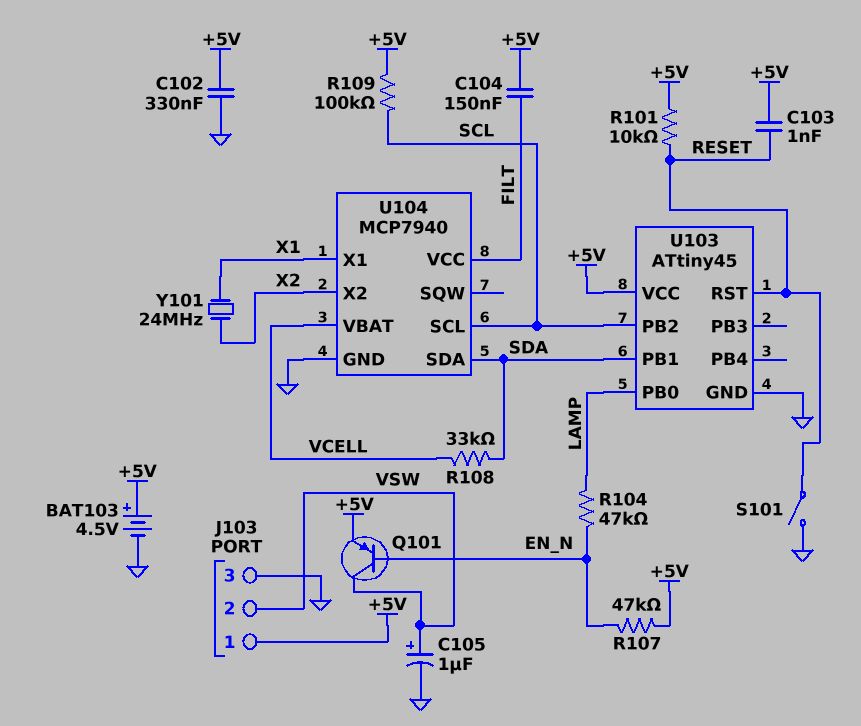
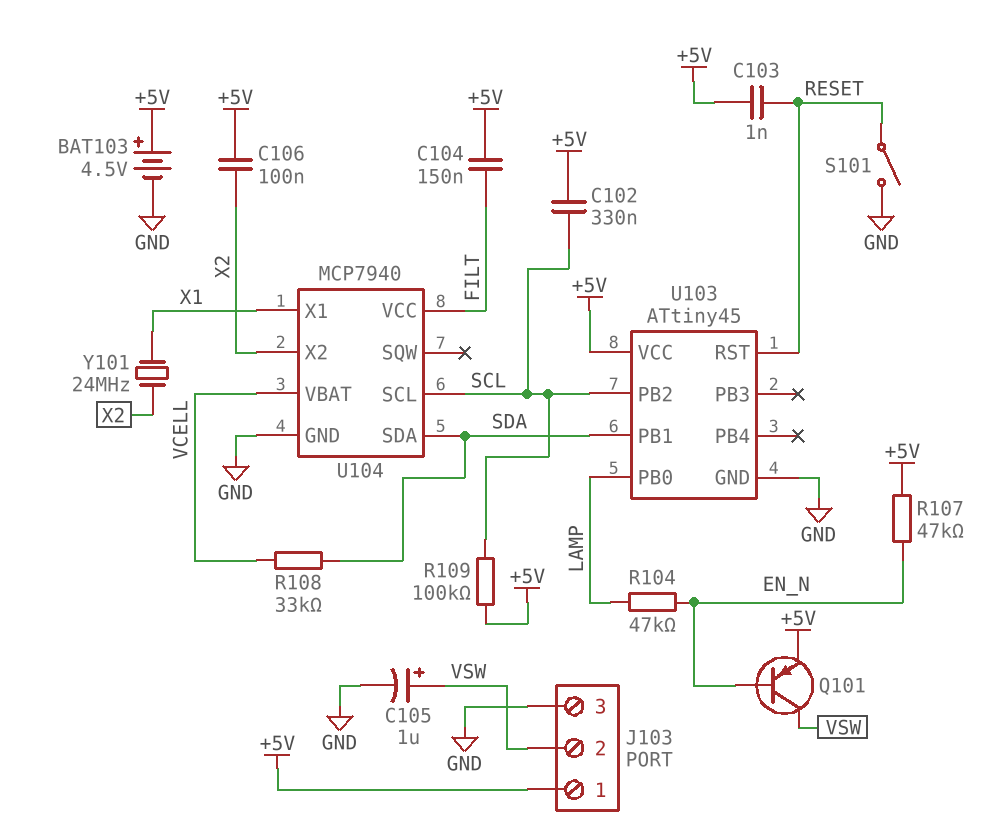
C102: 330nF (+5V, GND) -> 330nF (+5V, SCL)
C106: none -> 100nF (+5V, X2)
R101: 10k (+5V, RESET) -> none

